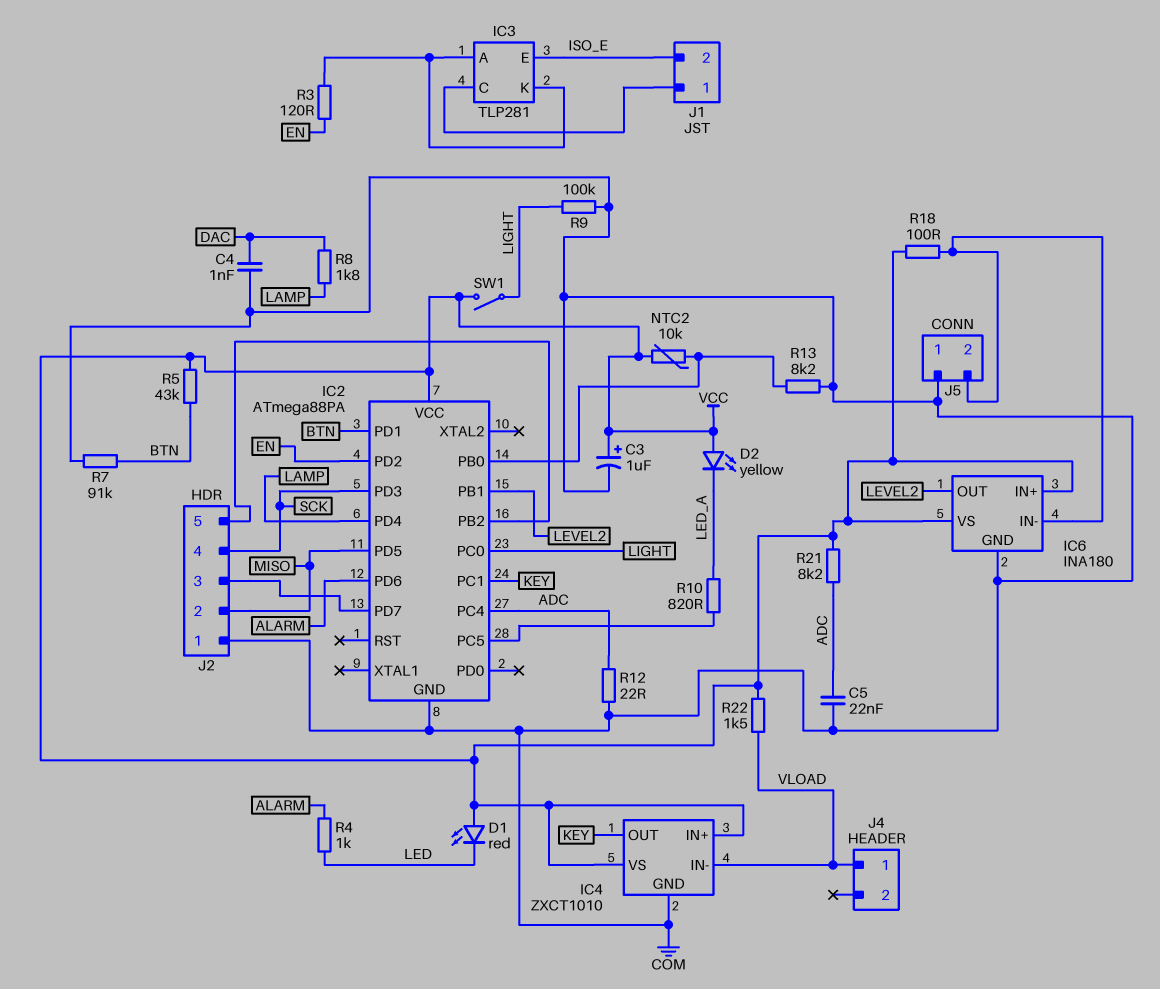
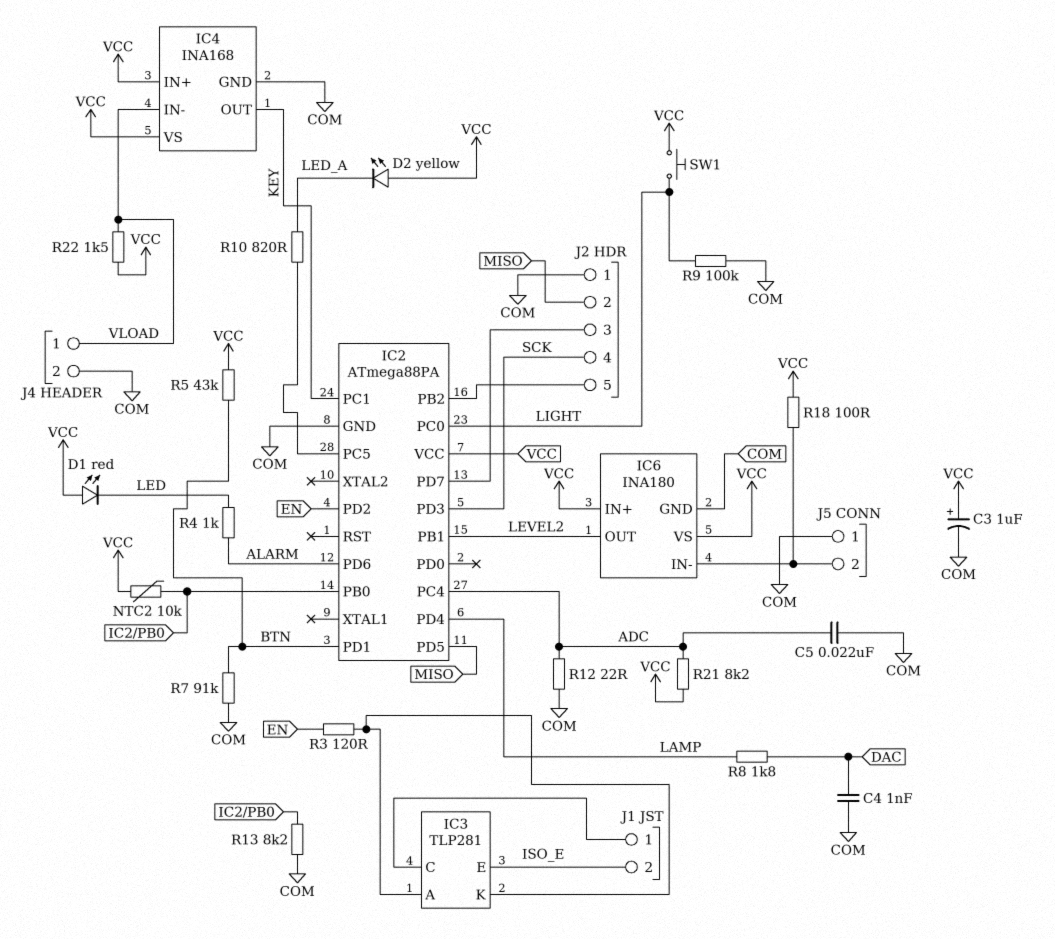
IC4: ZXCT1010 -> INA168
J4 pin 2: none -> COM
SW1: switch (LIGHT, VCC) -> button (LIGHT, VCC)

